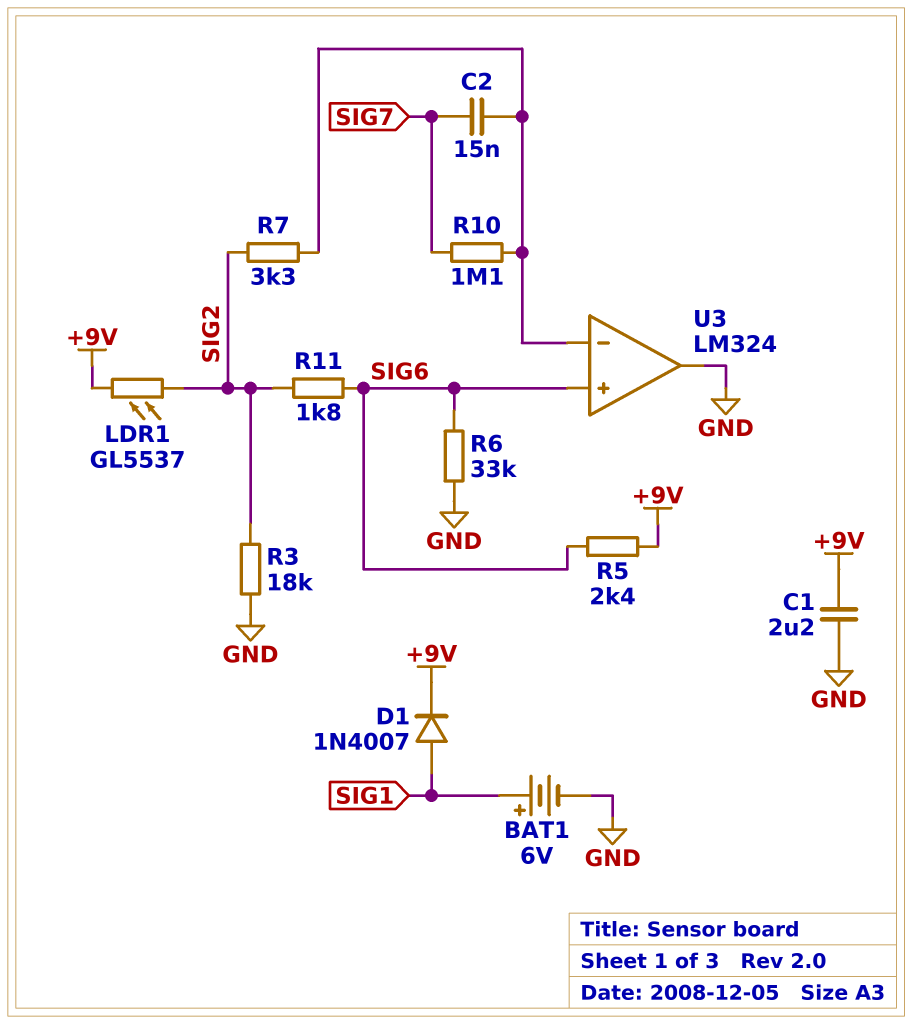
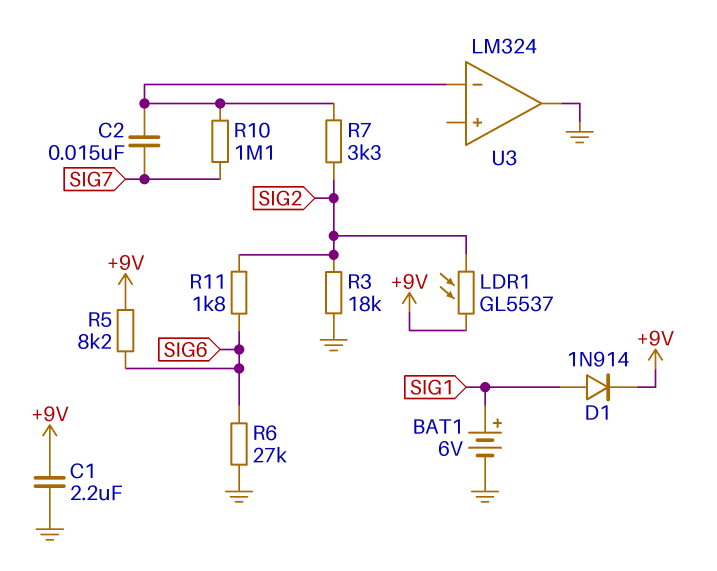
D1: diode 1N4007 (A SIG1, K +9V) -> diode 1N914 (A SIG1, K +9V)
R5: 2.4k (+9V, SIG6) -> 8.2k (+9V, SIG6)
R6: 33k (GND, SIG6) -> 27k (GND, SIG6)
U3 pin in+: SIG6 -> none

